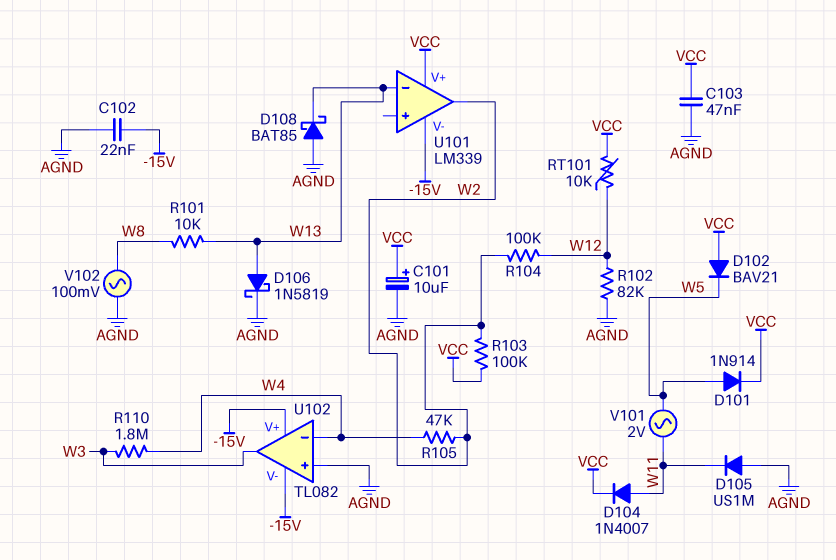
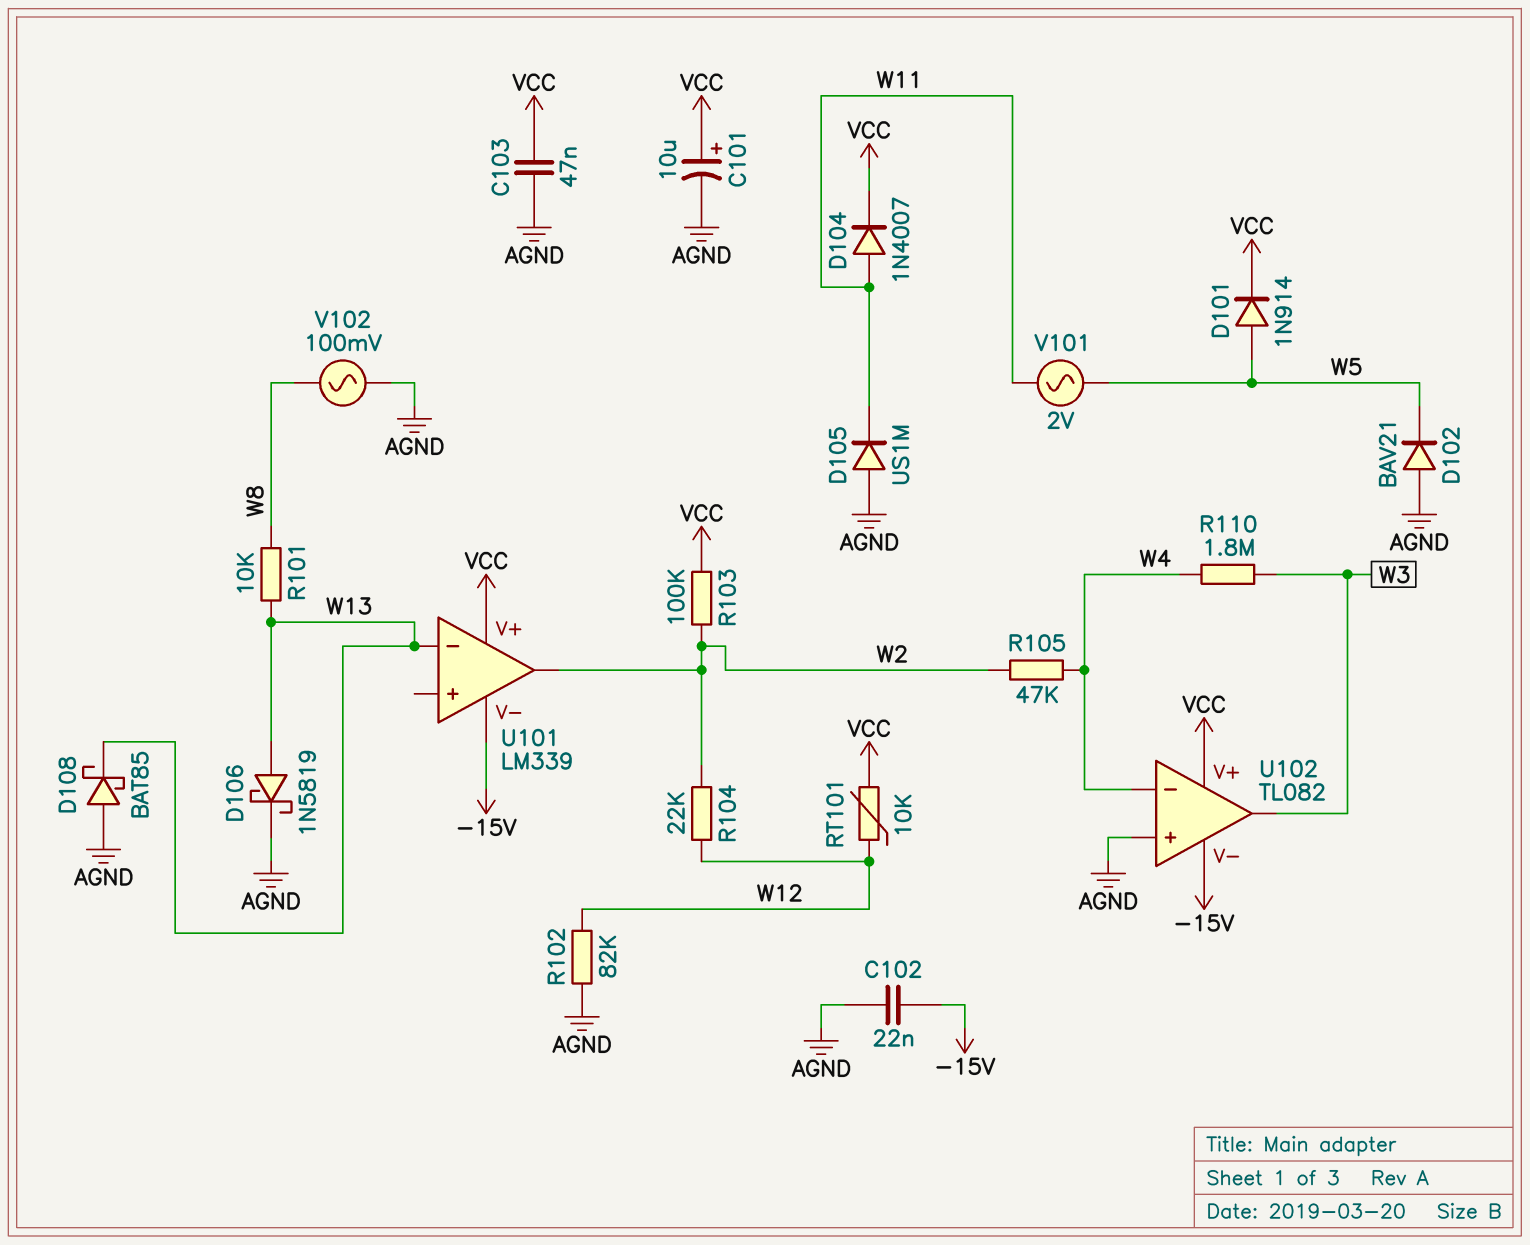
D102: diode BAV21 (A VCC, K W5) -> diode BAV21 (A AGND, K W5)
R104: 100k (W2, W12) -> 22k (W2, W12)
U102 pin V+: -15V -> VCC

